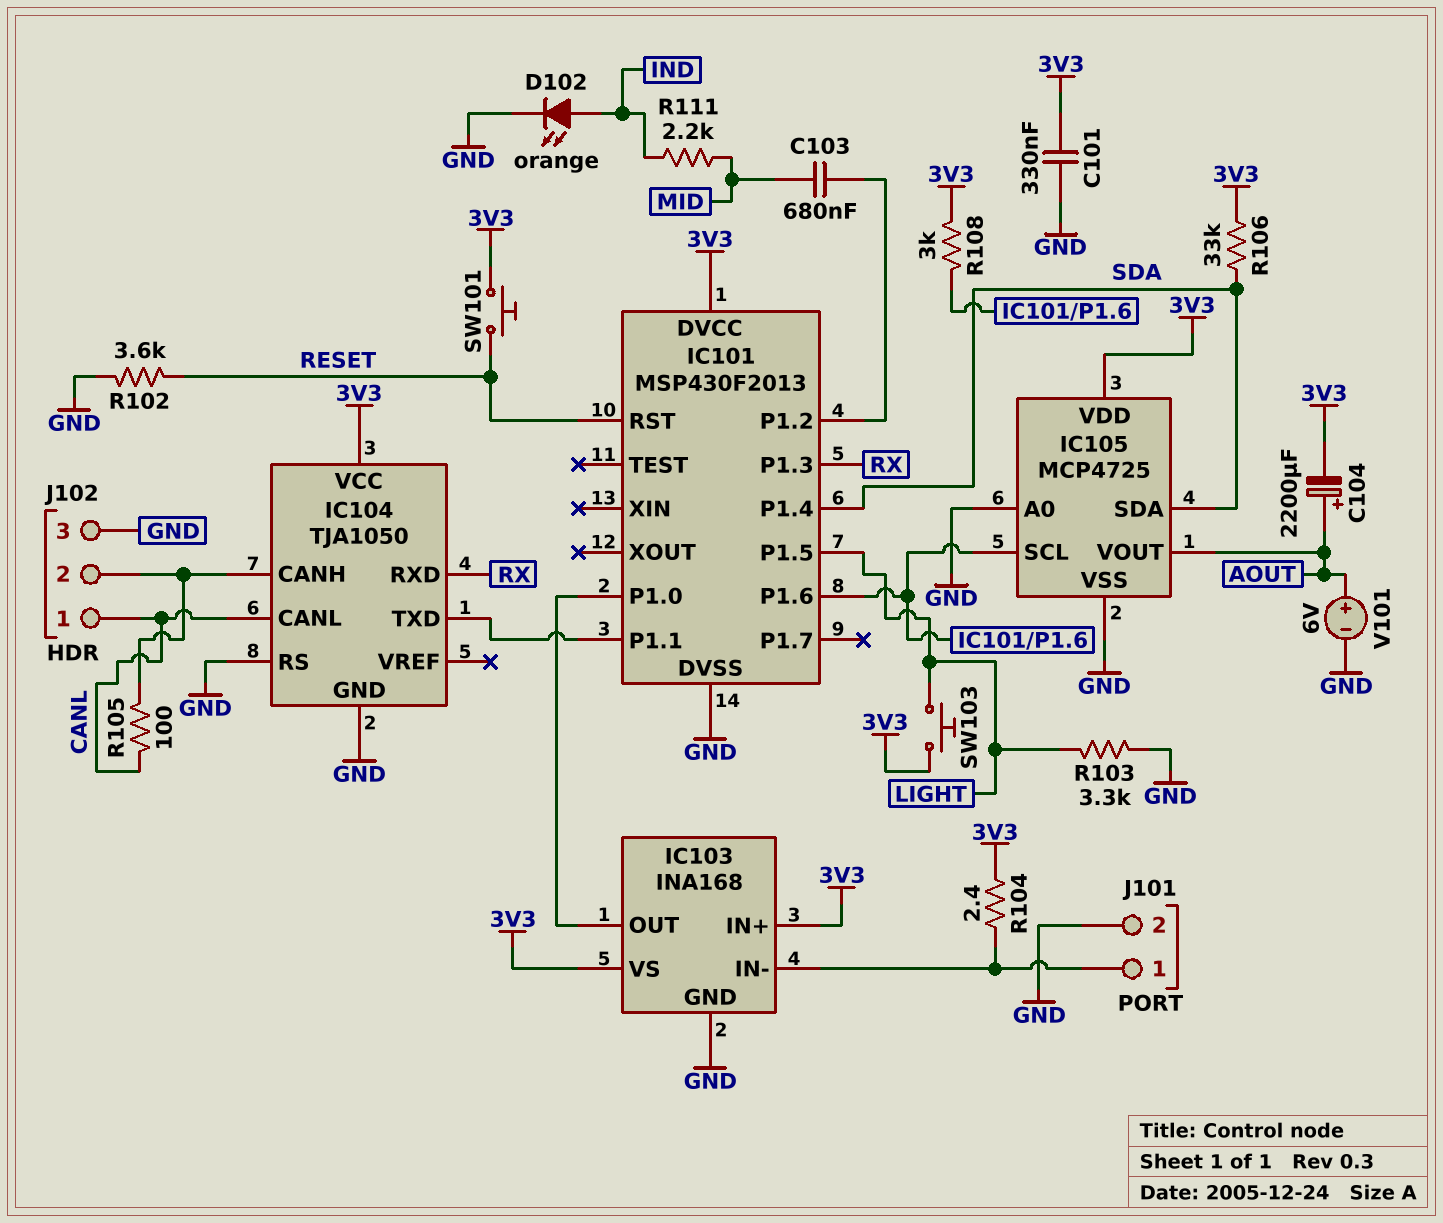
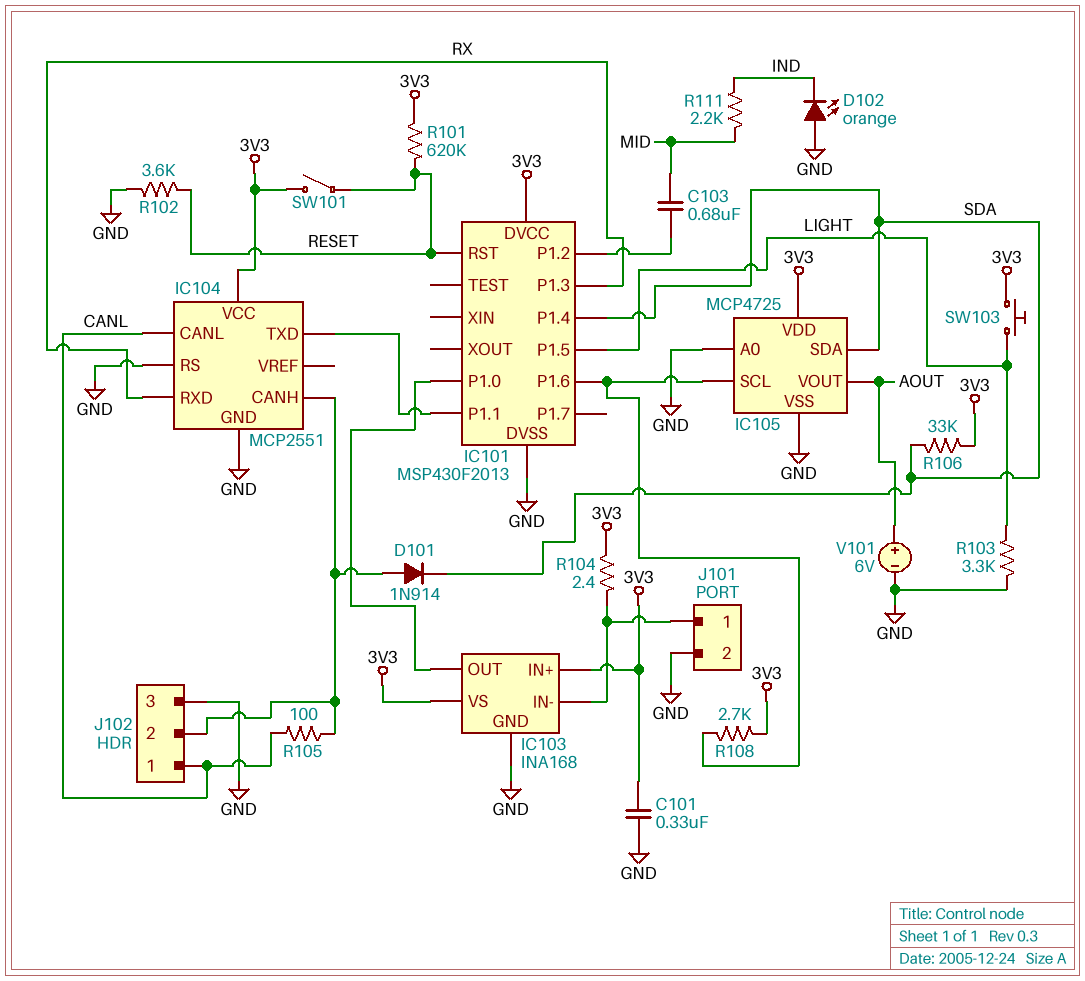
C104: 2200uF (plus AOUT, minus 3V3) -> none
D101: none -> diode 1N914 (A IC104/CANH, K SDA)
D102: LED orange (A IND, K GND) -> LED orange (A GND, K IND)
IC104: TJA1050 -> MCP2551
R101: none -> 620k (3V3, RESET)
R108: 3k (3V3, IC101/P1.6) -> 2.7k (3V3, IC101/P1.6)
SW101: button (3V3, RESET) -> switch (3V3, RESET)

